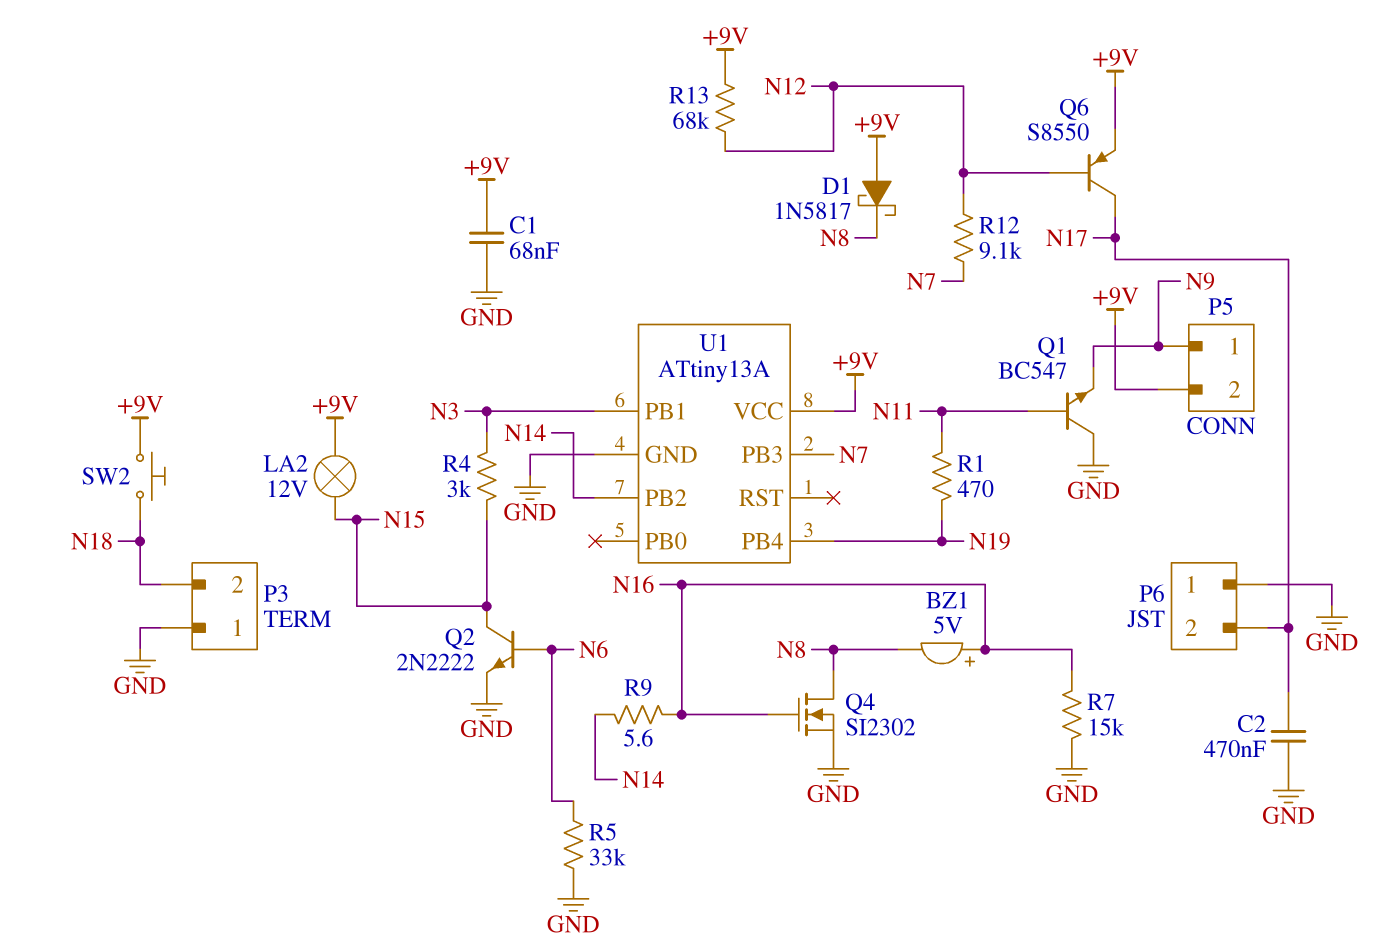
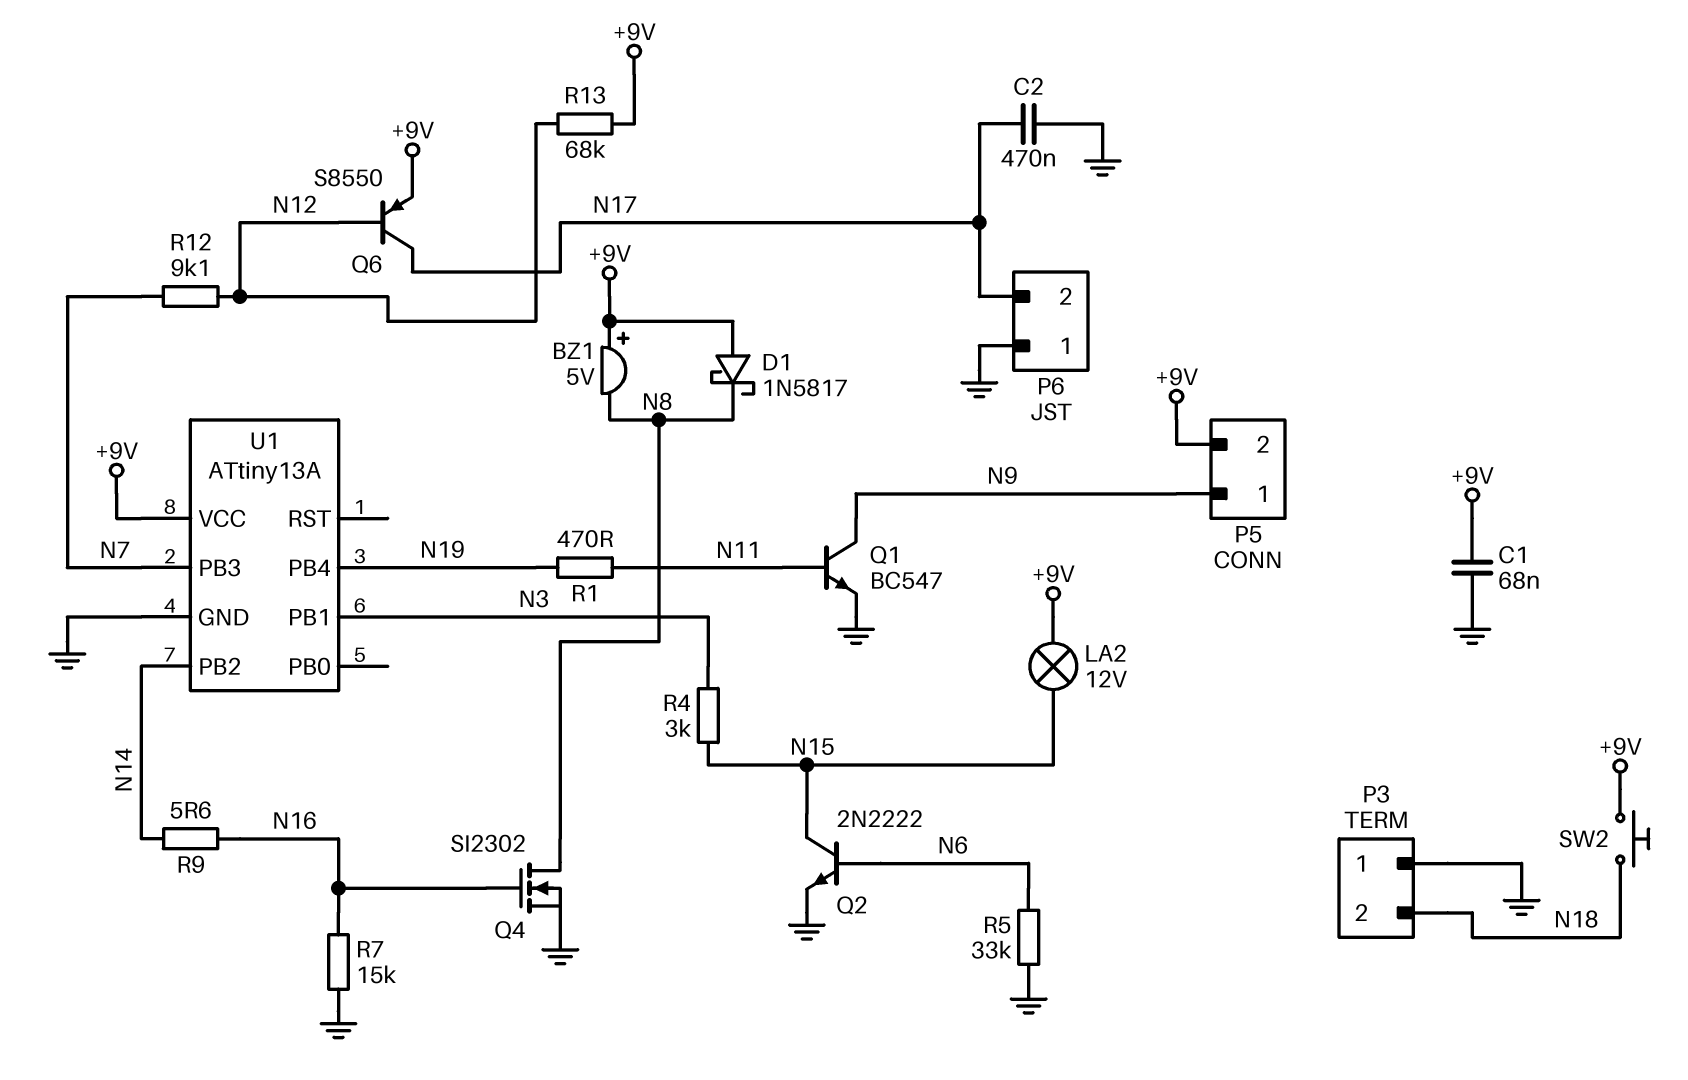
BZ1: buzzer 5V (plus N16, minus N8) -> buzzer 5V (plus +9V, minus N8)
Q1: NPN BC547 (B N11, C GND, E N9) -> NPN BC547 (B N11, C N9, E GND)

